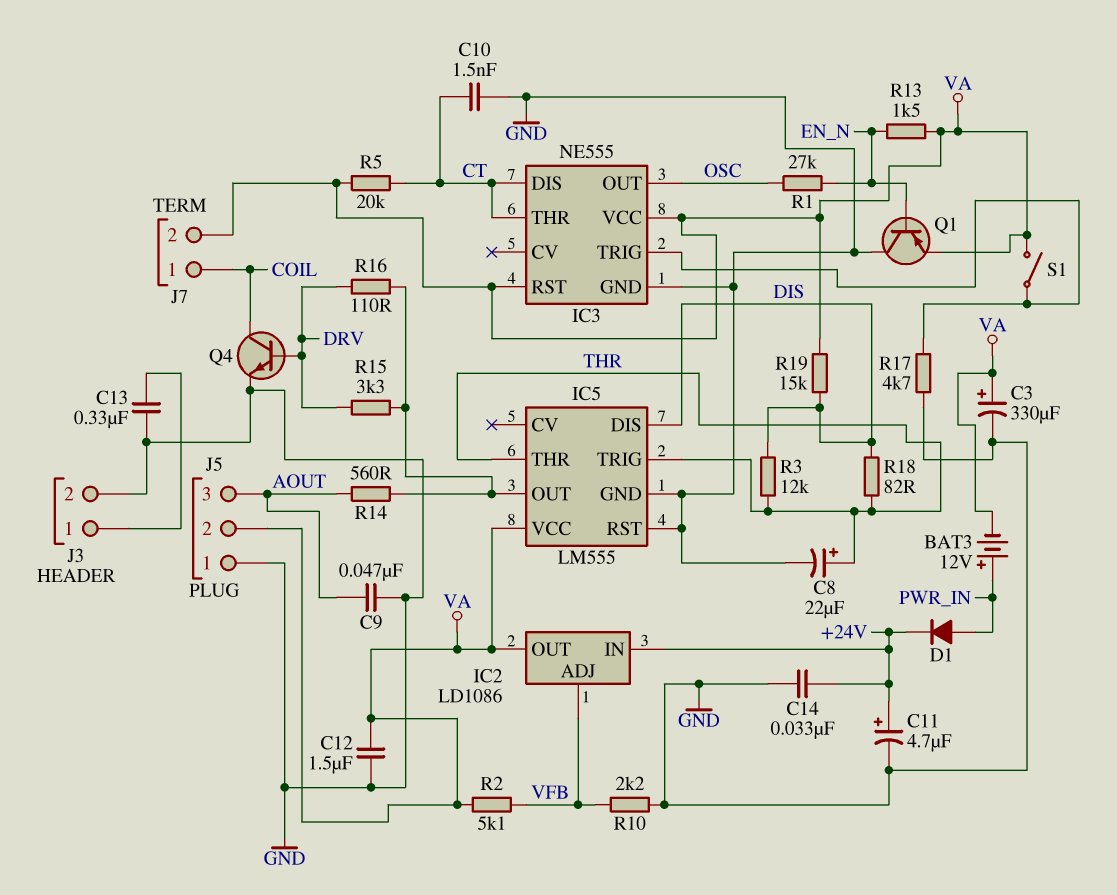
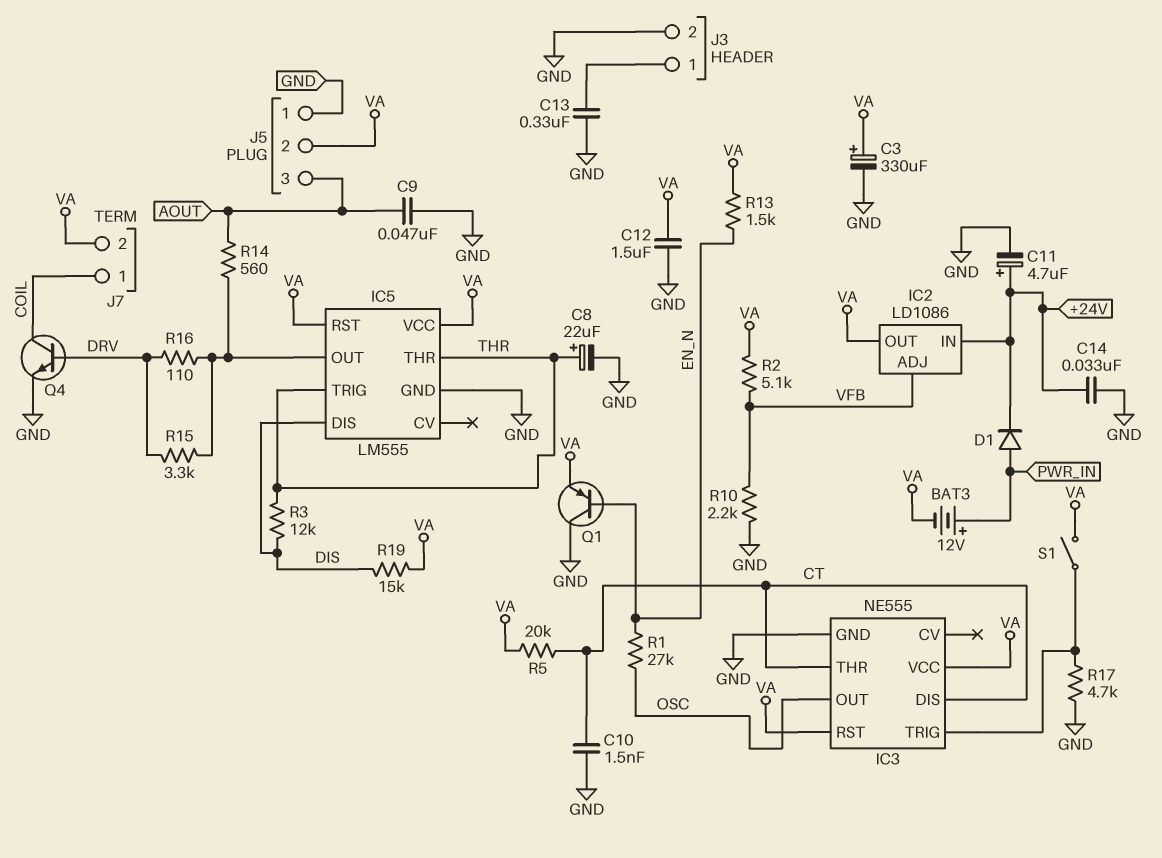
IC5 pin RST: GND -> VA
R18: 82 (DIS, THR) -> none

